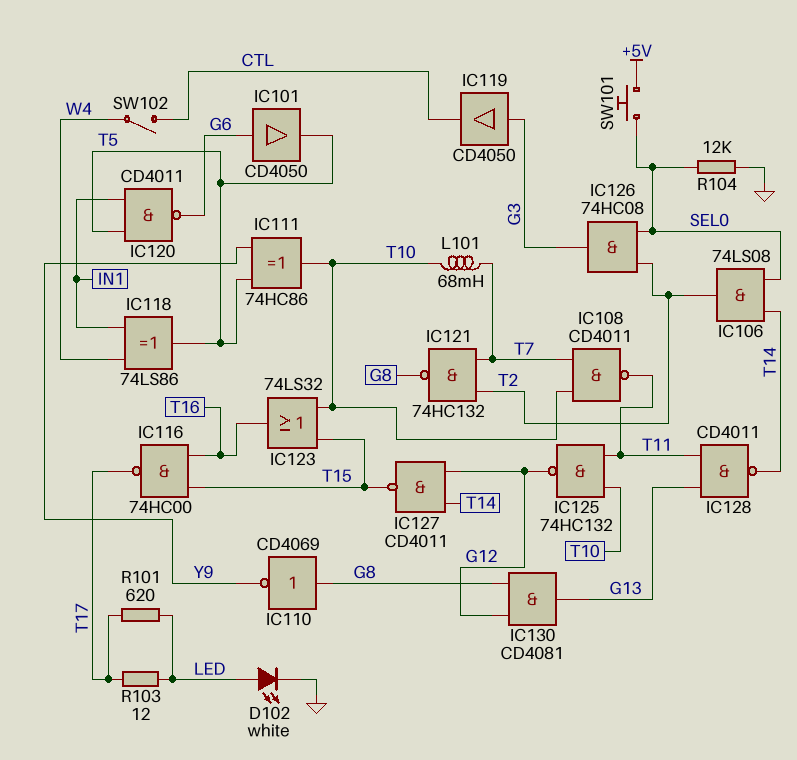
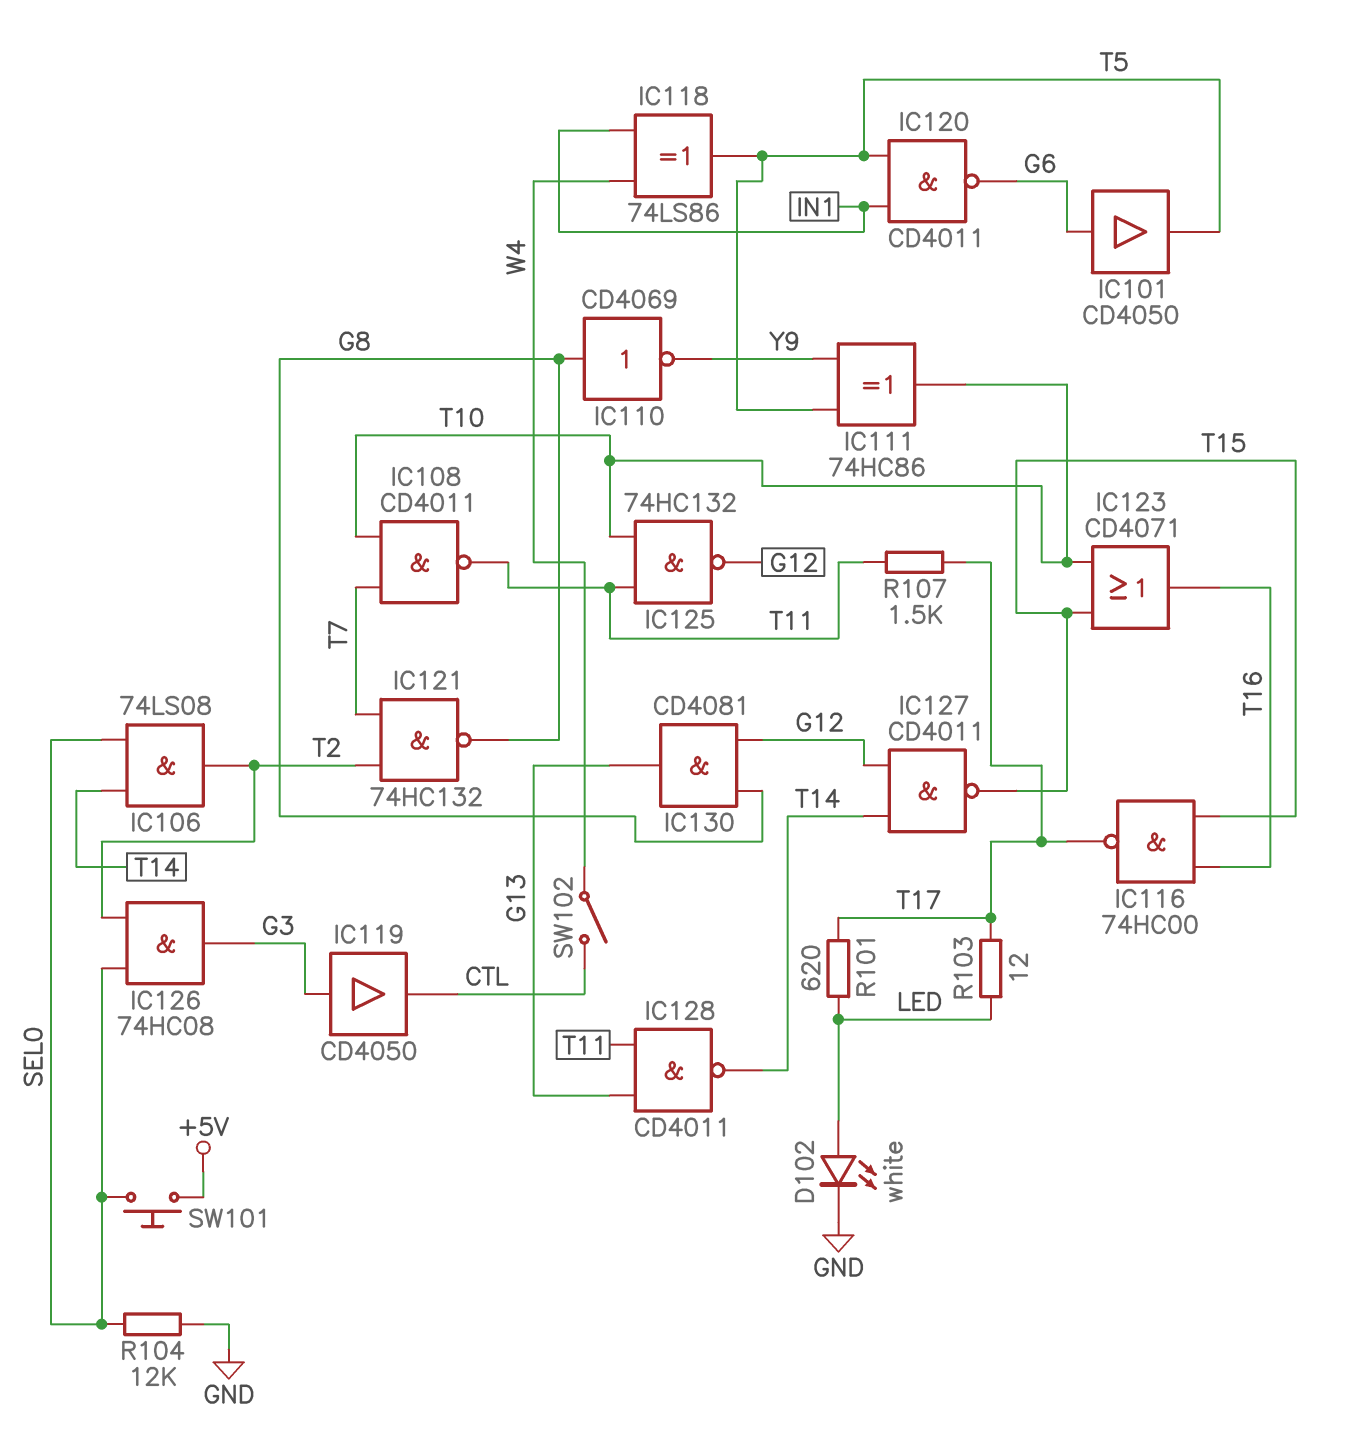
IC123: OR 74LS32 (in T10, in T15, out T16) -> OR CD4071 (in T10, in T15, out T16)
L101: 68mH (T7, T10) -> none
R107: none -> 1.5k (T11, T17)

